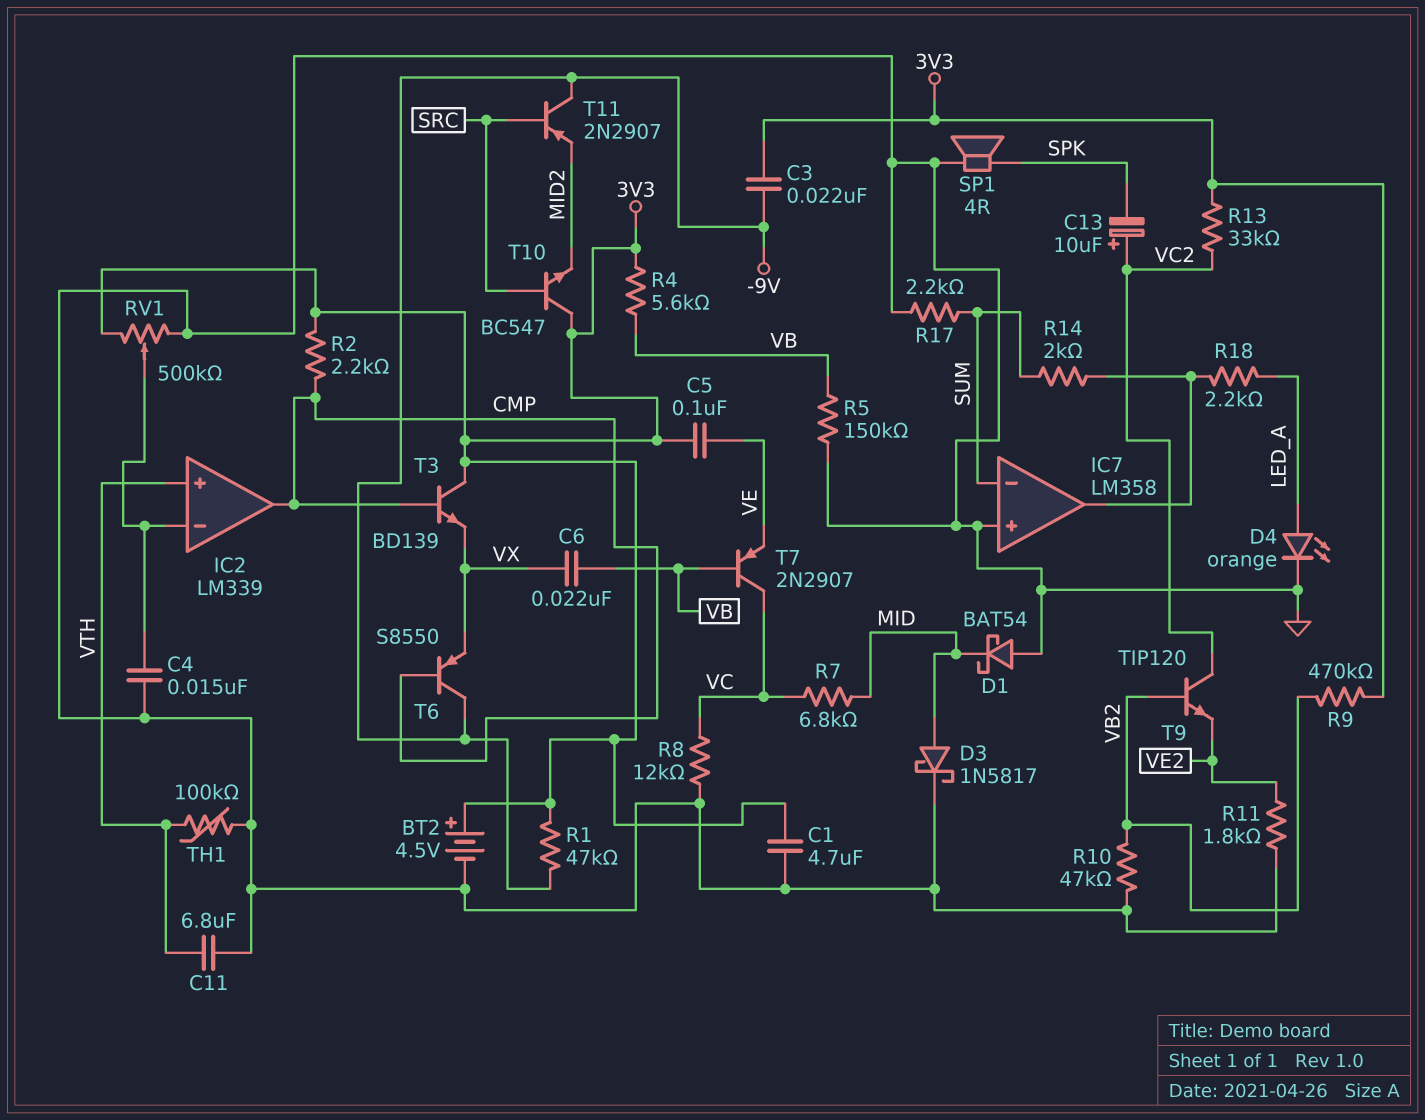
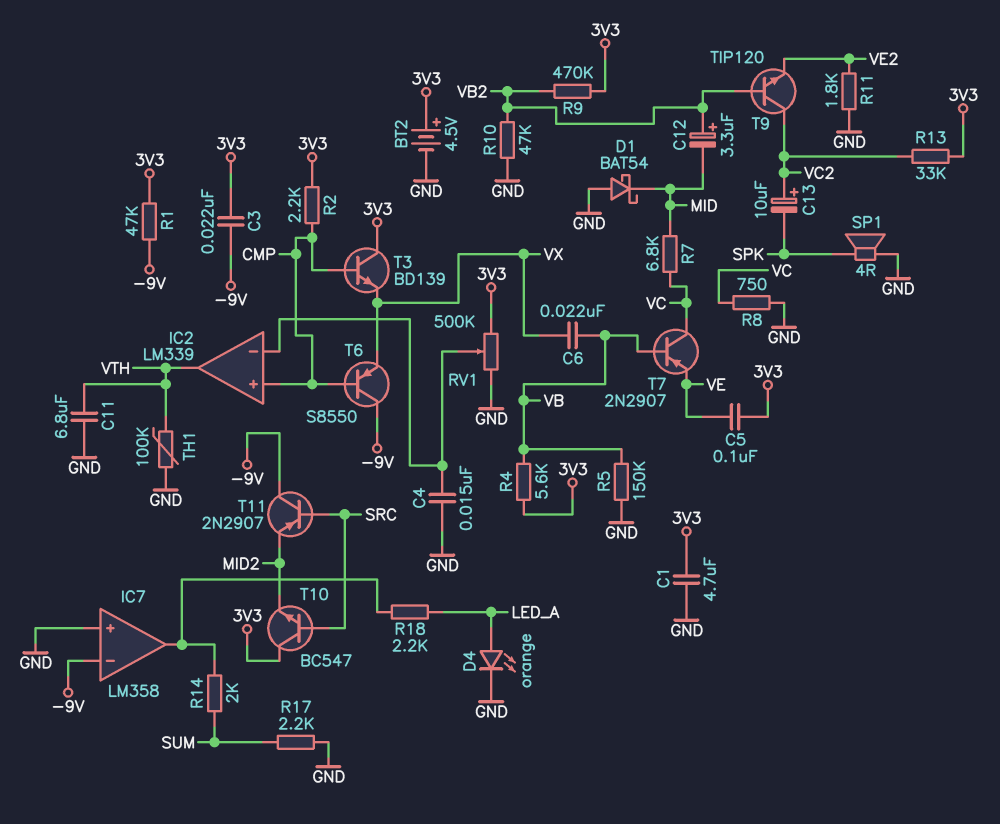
C12: none -> 3.3uF (plus VB2, minus MID)
D3: schottky 1N5817 (A MID, K GND) -> none
IC2 pin in+: VTH -> CMP
IC2 pin out: CMP -> VTH
IC7 pin in-: SUM -> -9V
R8: 12k (GND, VC) -> 750 (GND, VC)

